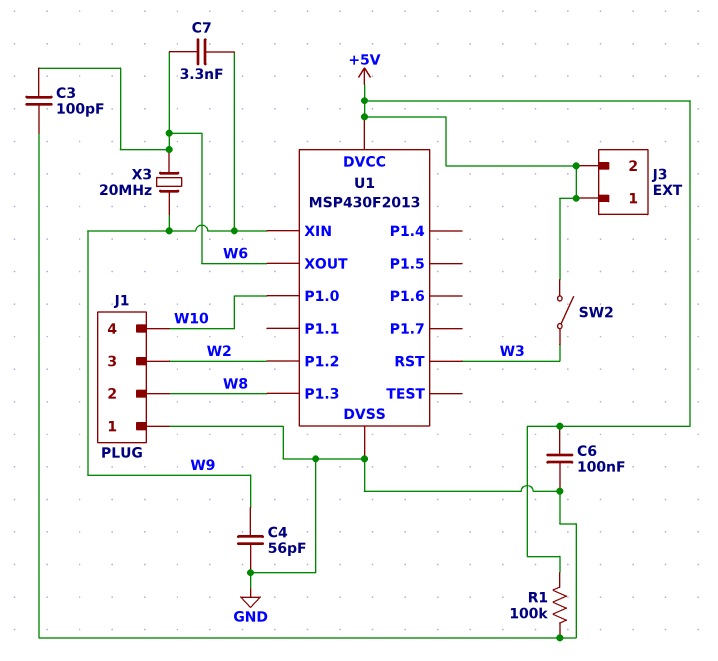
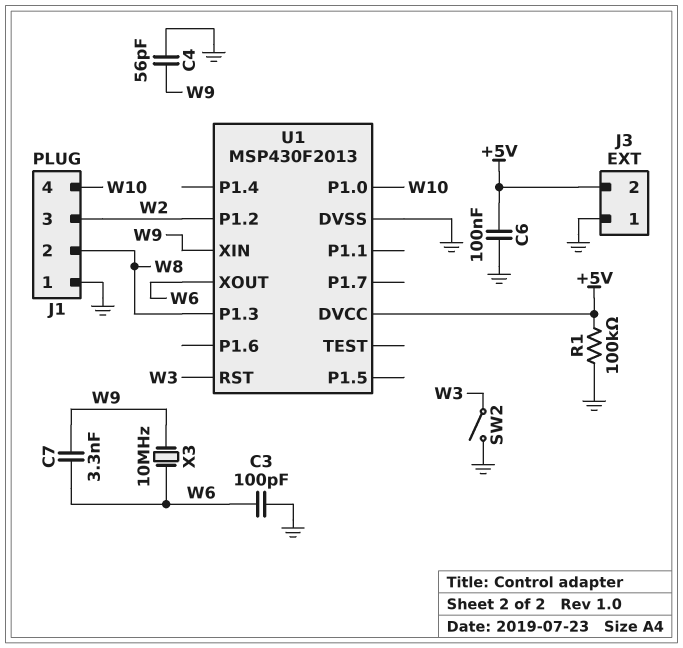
J3 pin 1: +5V -> GND
SW2: switch (+5V, W3) -> switch (GND, W3)
X3: 20MHz (W6, W9) -> 10MHz (W6, W9)

